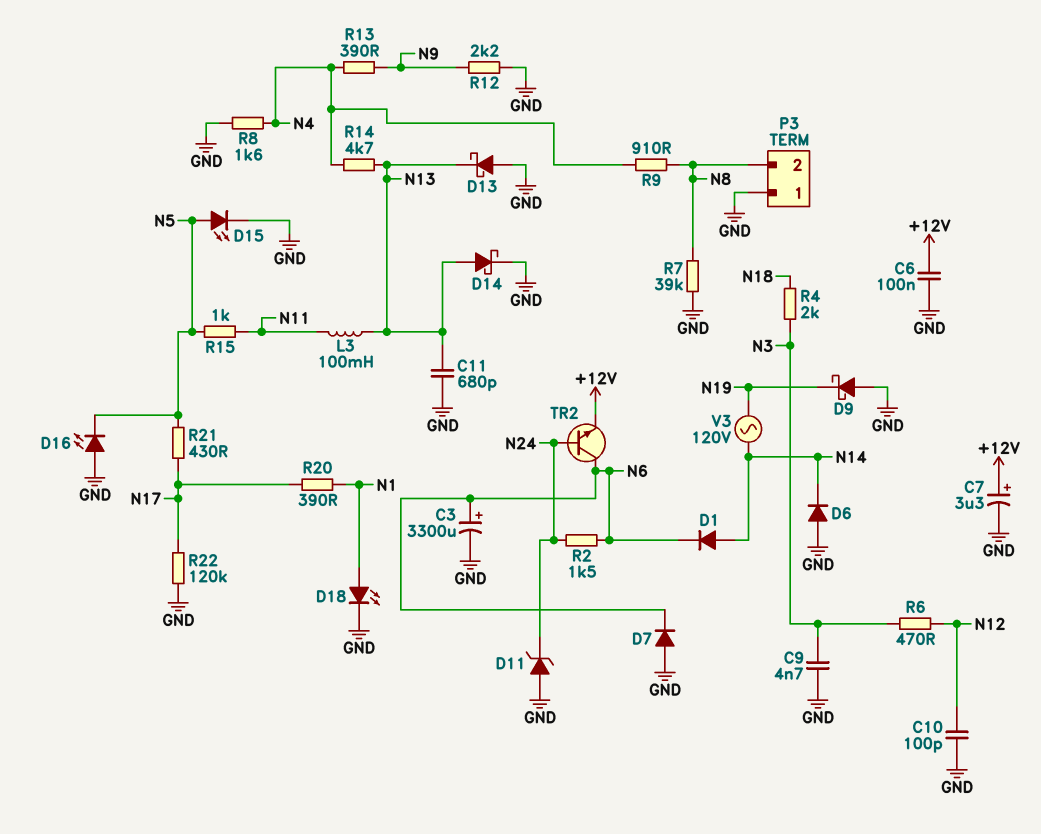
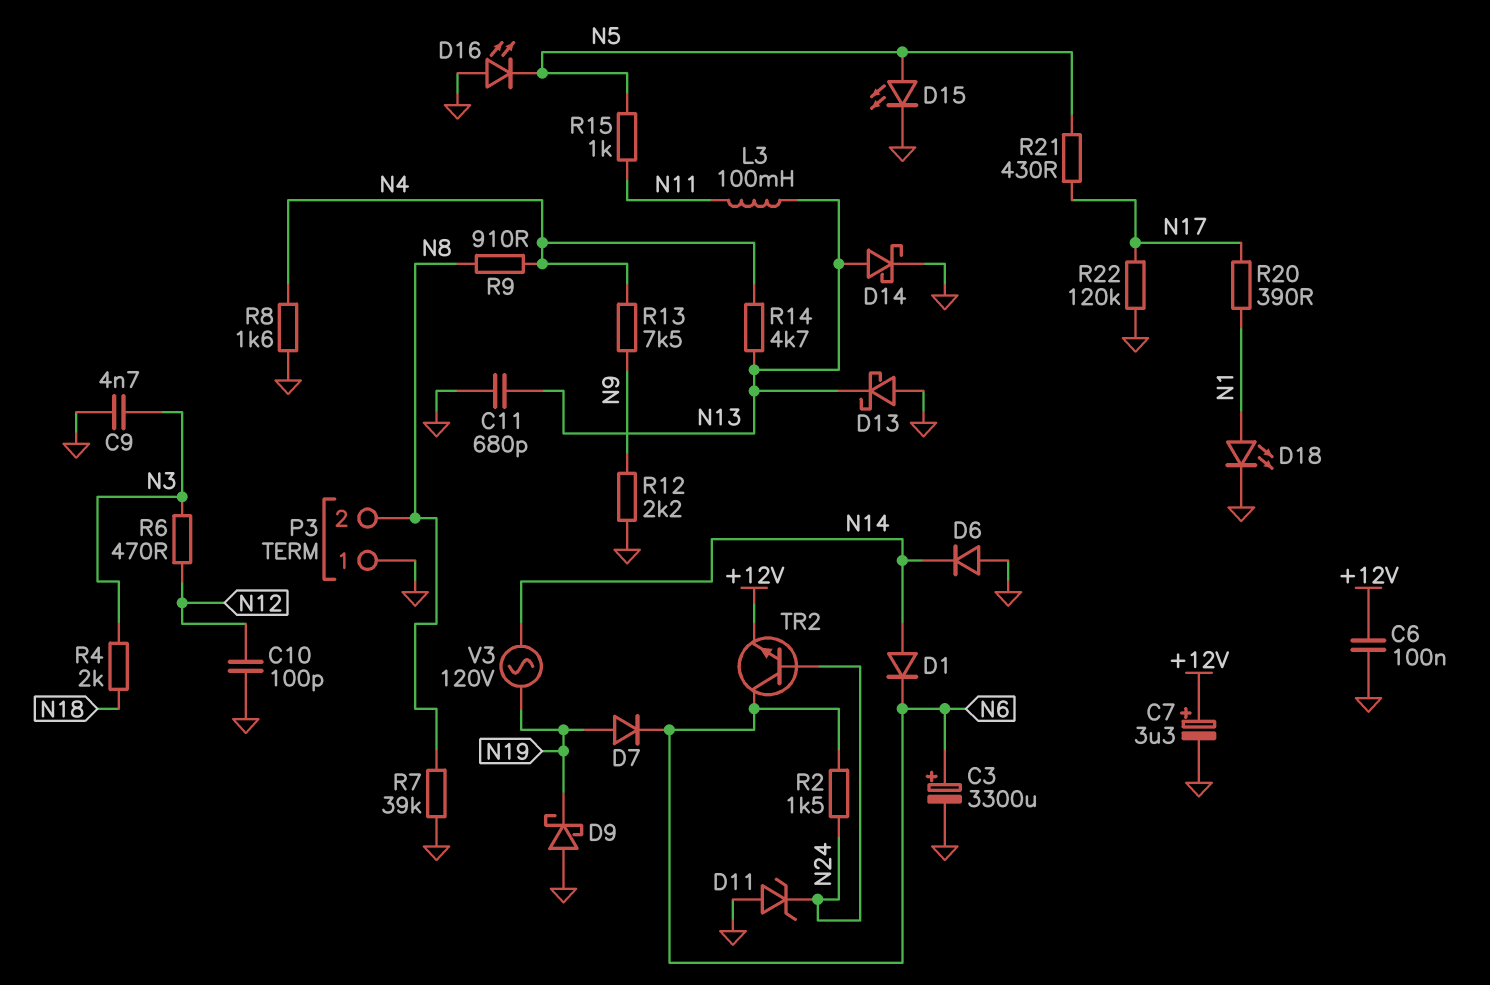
D7: diode (A GND, K N6) -> diode (A N19, K N6)
R13: 390 (N4, N9) -> 7.5k (N4, N9)

